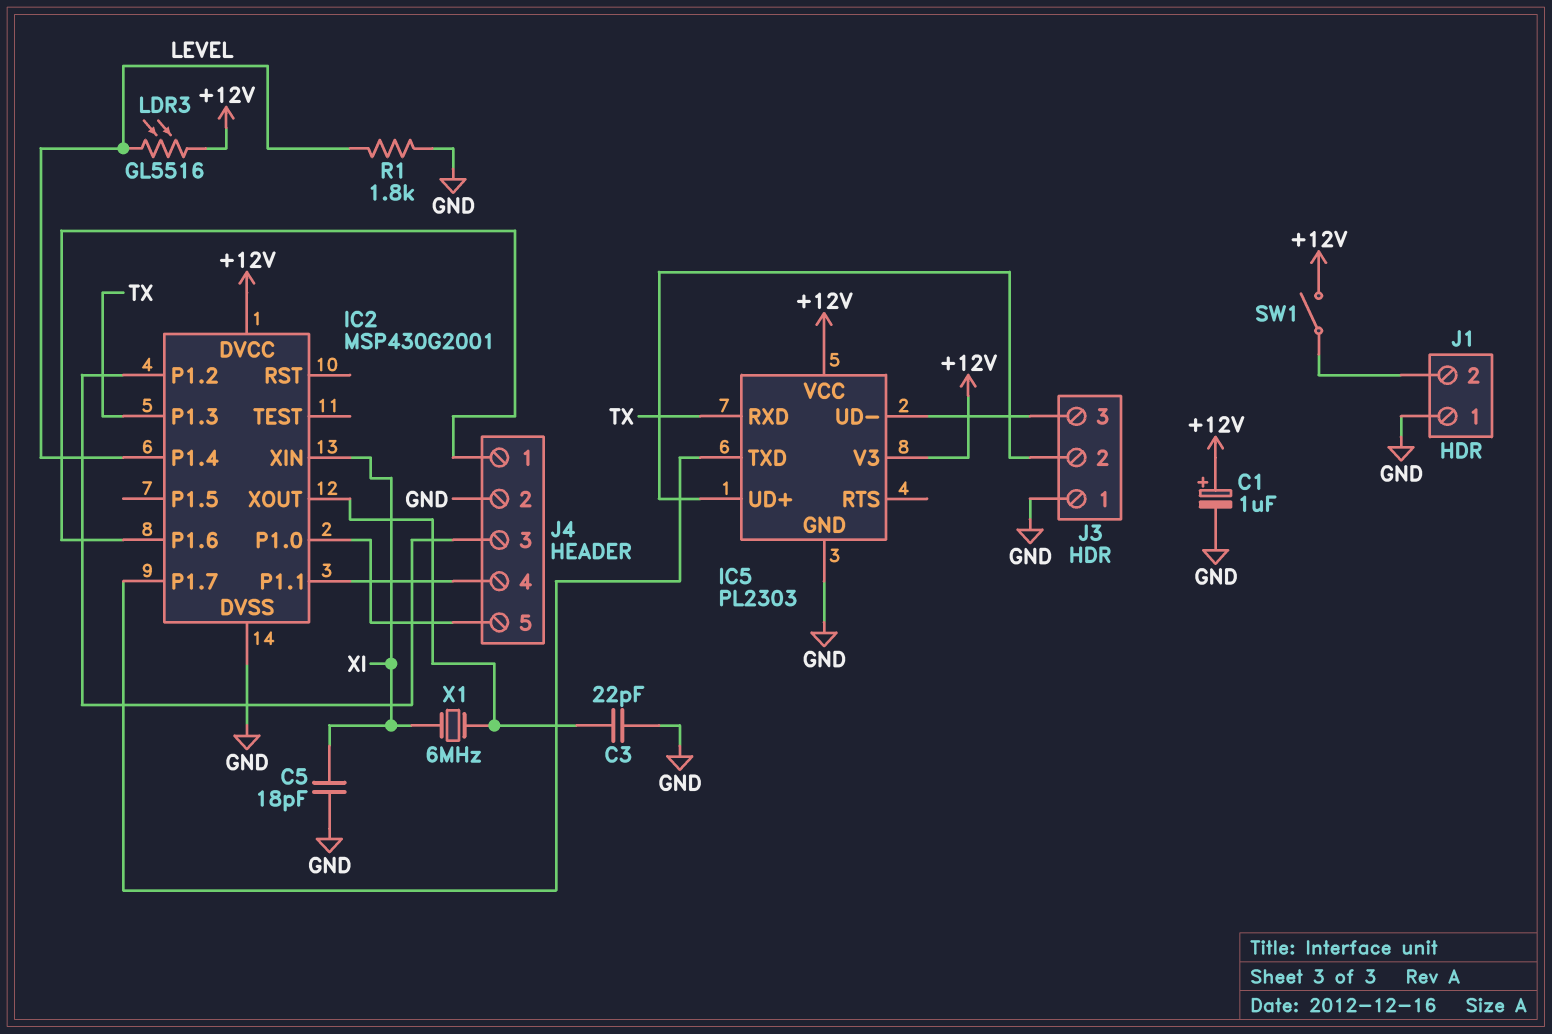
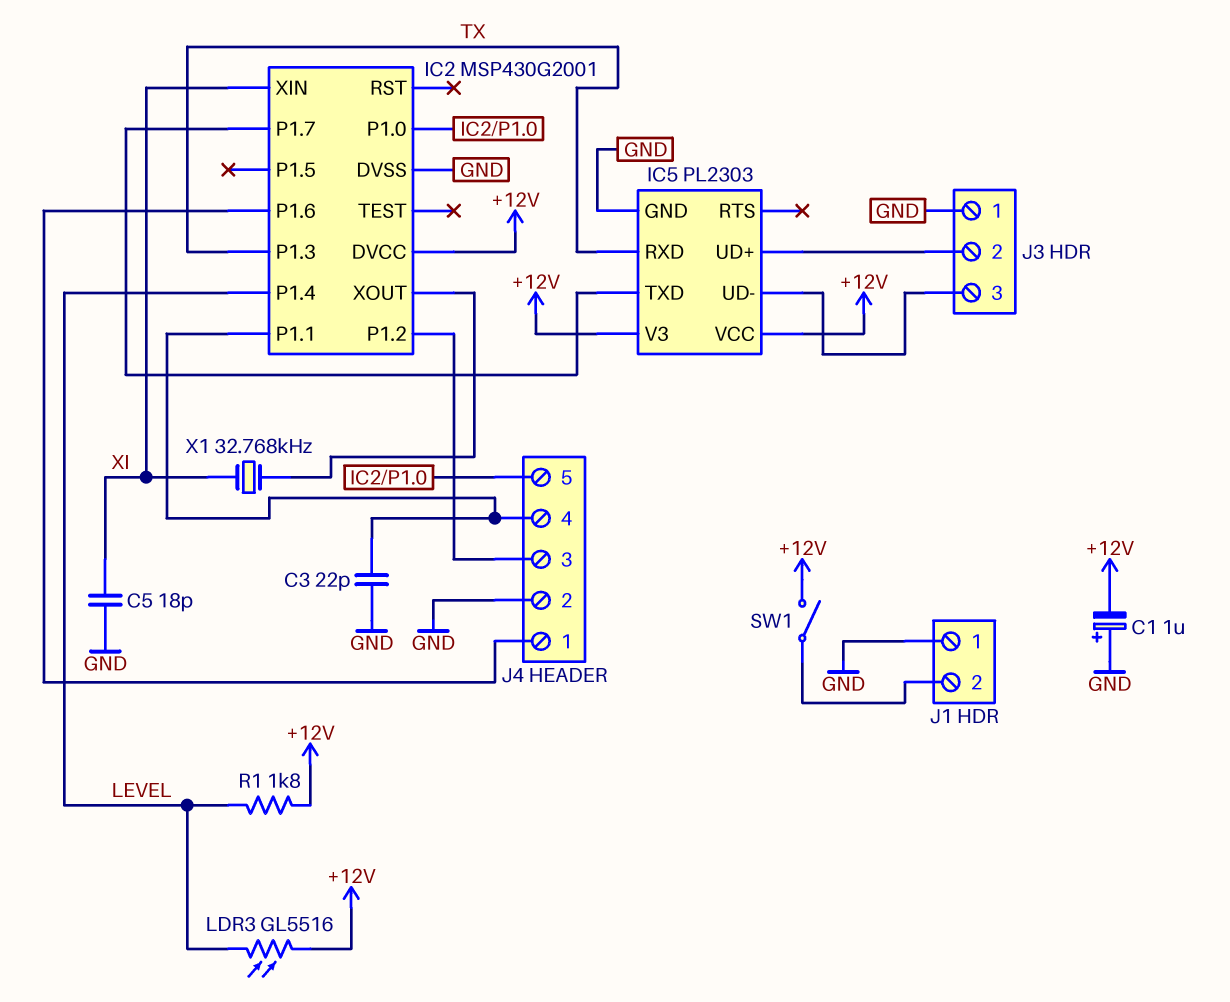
C1: 1uF (plus +12V, minus GND) -> 1uF (plus GND, minus +12V)
C3: 22pF (GND, IC2/XOUT) -> 22pF (GND, IC2/P1.1)
R1: 1.8k (GND, LEVEL) -> 1.8k (+12V, LEVEL)
X1: 6MHz (IC2/XOUT, XI) -> 32.768kHz (IC2/XOUT, XI)

